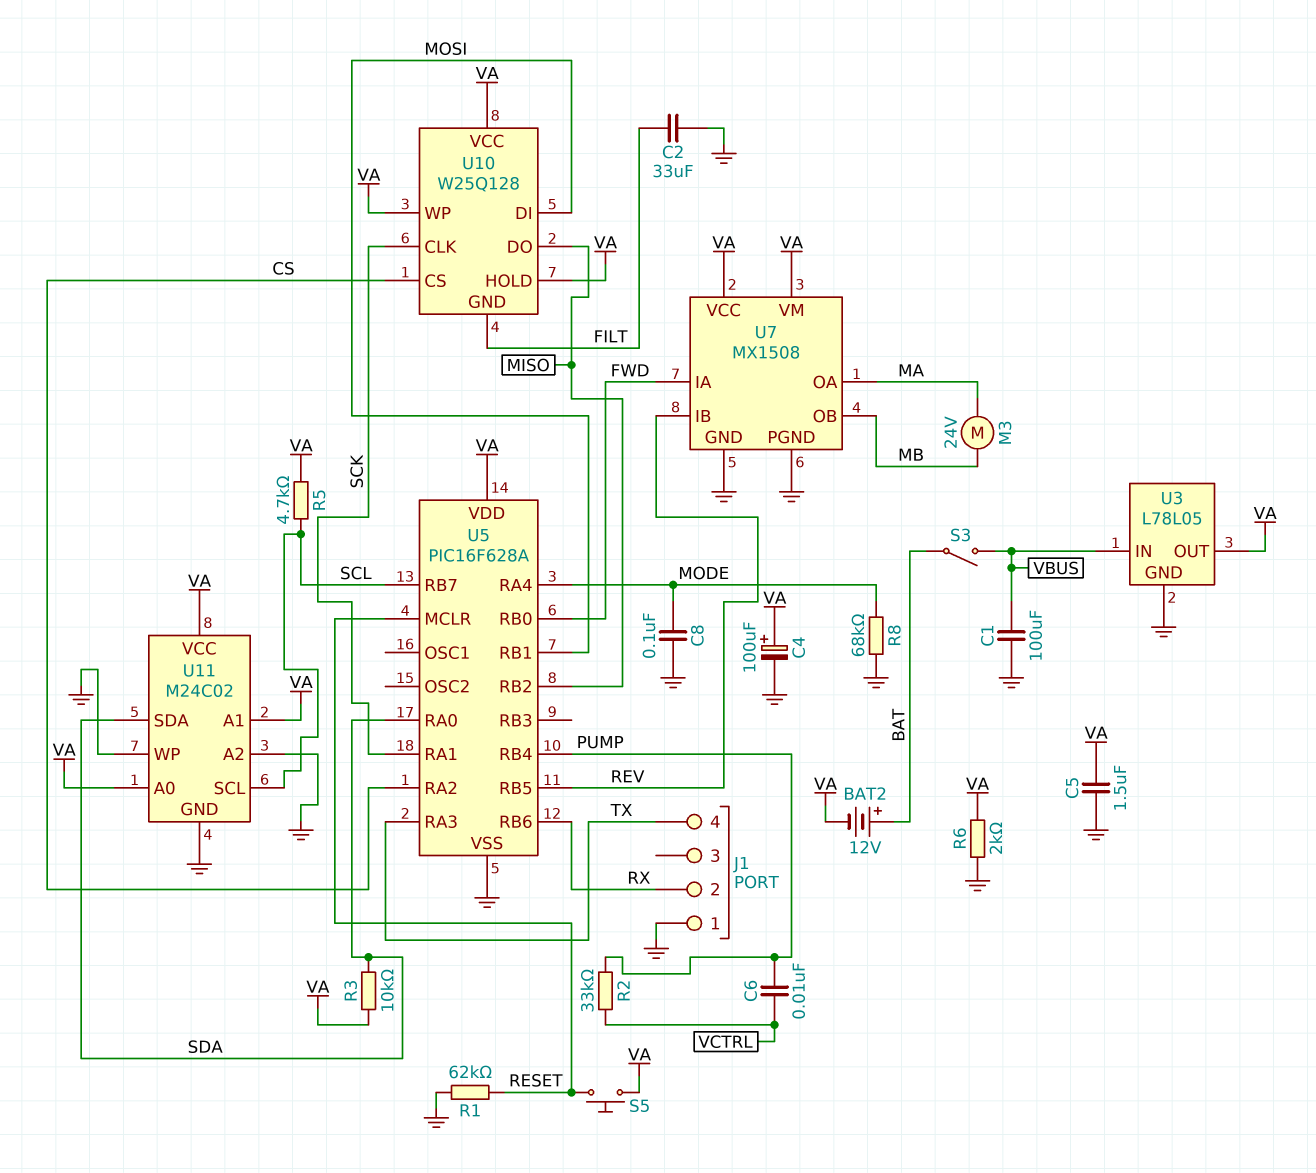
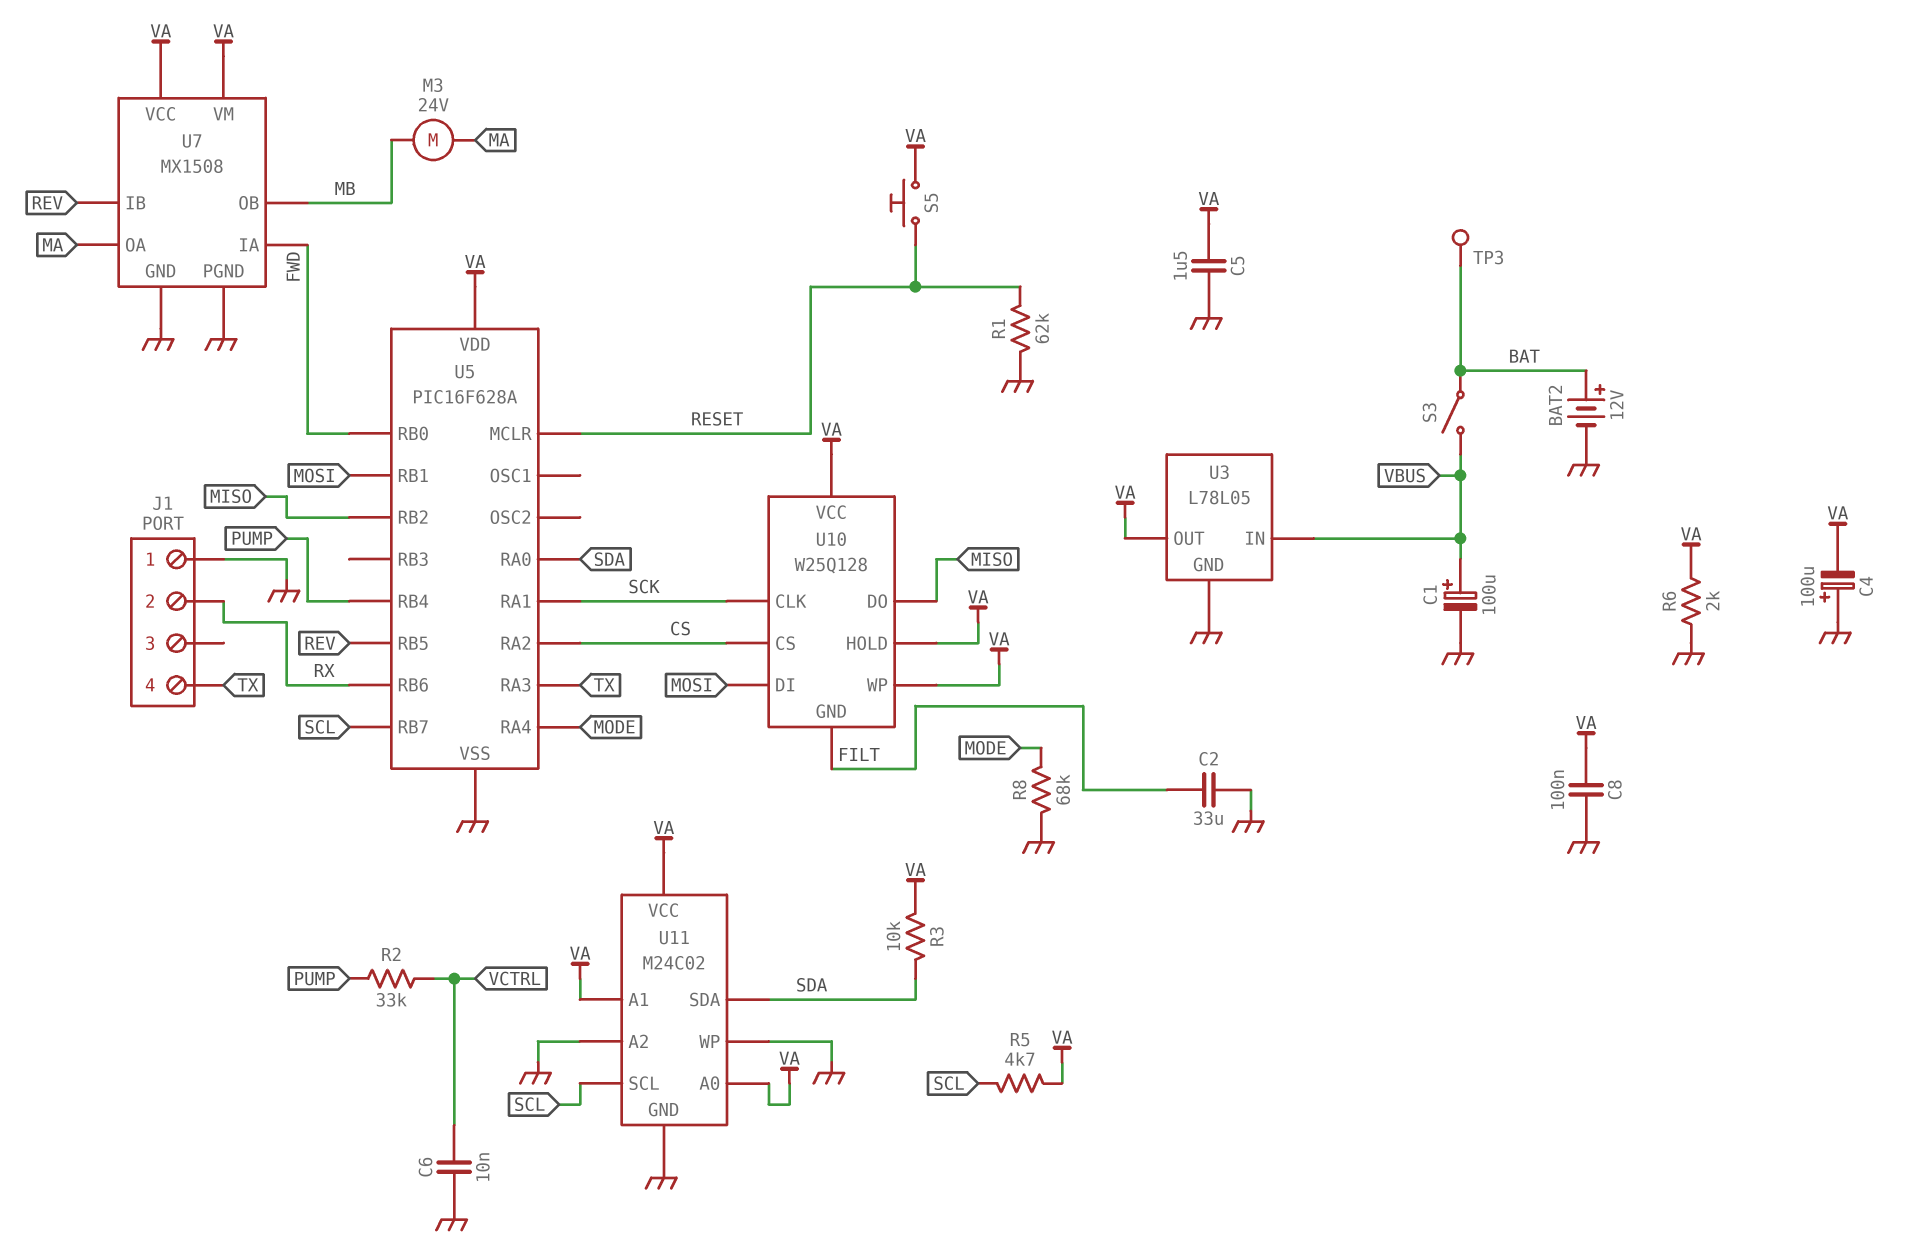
BAT2: 12V (plus BAT, minus VA) -> 12V (plus BAT, minus GND)
C1: 100uF (GND, VBUS) -> 100uF (plus VBUS, minus GND)
C4: 100uF (plus VA, minus GND) -> 100uF (plus GND, minus VA)
C6: 10nF (PUMP, VCTRL) -> 10nF (GND, VCTRL)
C8: 100nF (GND, MODE) -> 100nF (GND, VA)
TP3: none -> test point (BAT)

